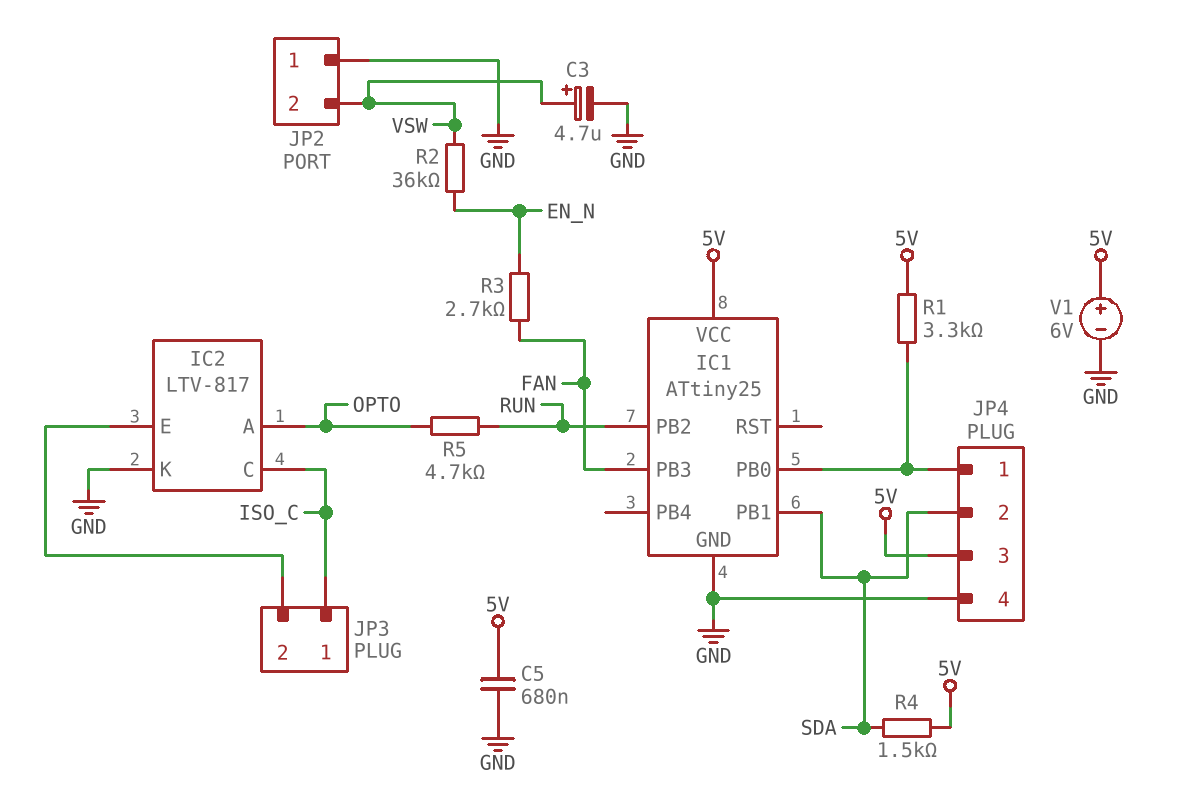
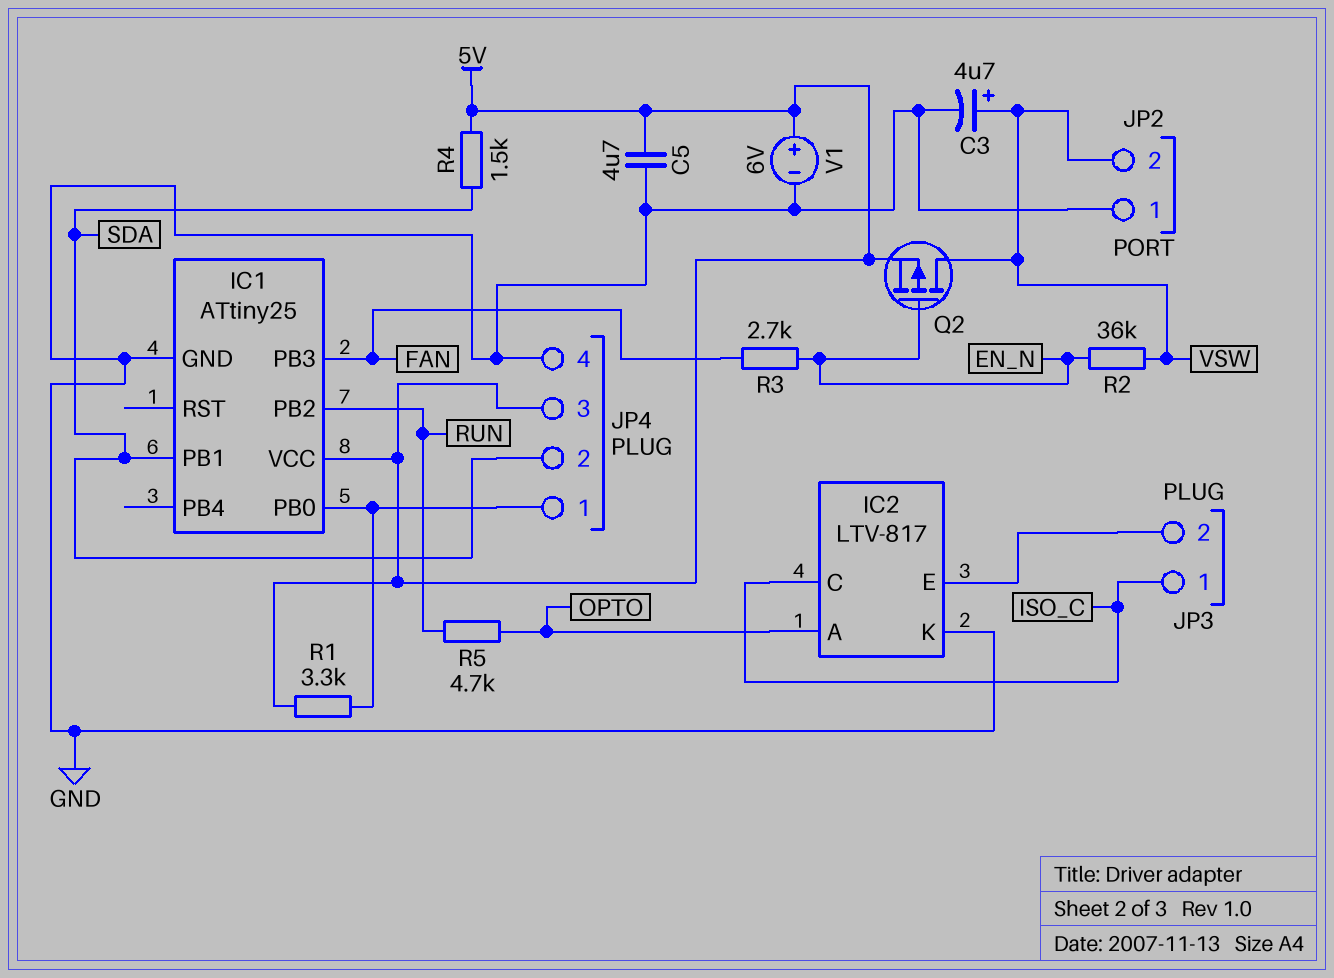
C5: 680nF (5V, GND) -> 4.7uF (5V, GND)
Q2: none -> PMOS (G EN_N, D VSW, S 5V)

